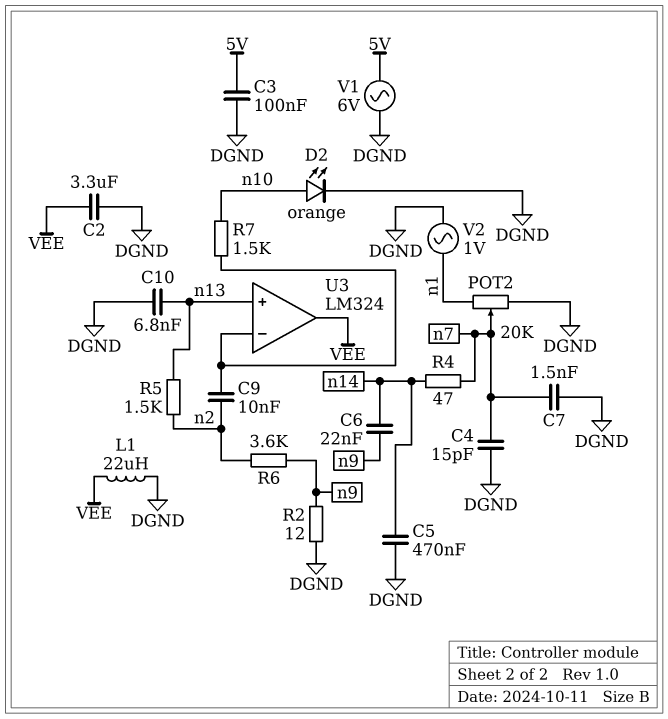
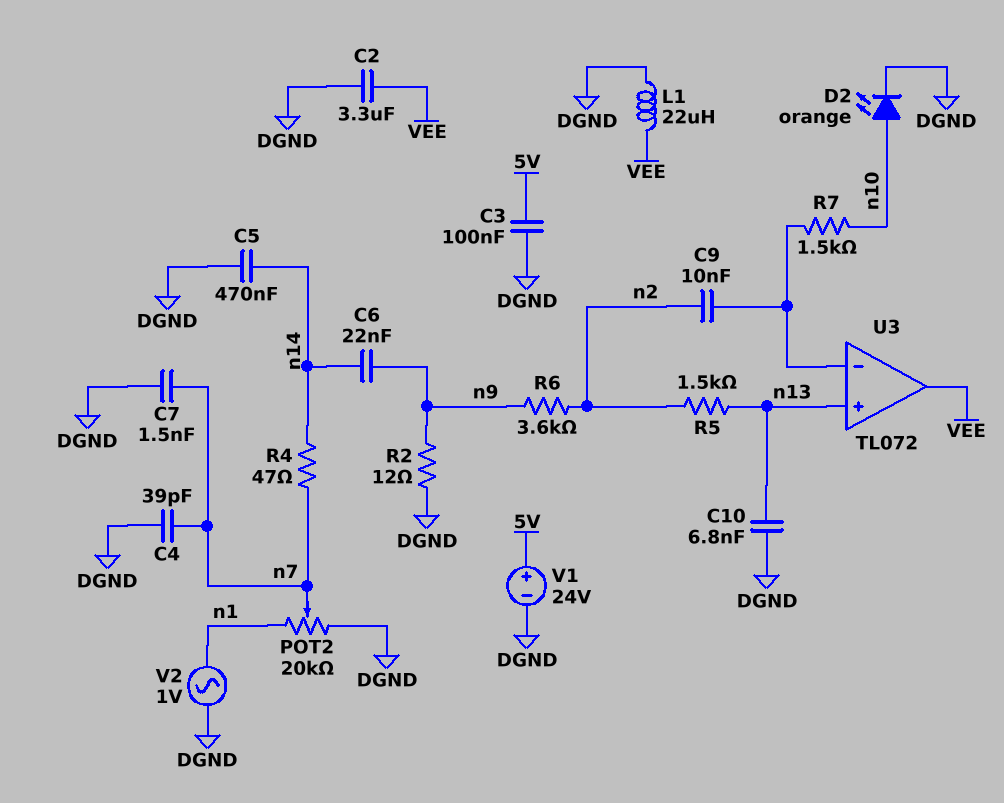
C4: 15pF (DGND, n7) -> 39pF (DGND, n7)
U3: LM324 -> TL072
V1: AC 6V (5V, DGND) -> 24V (plus 5V, minus DGND)

